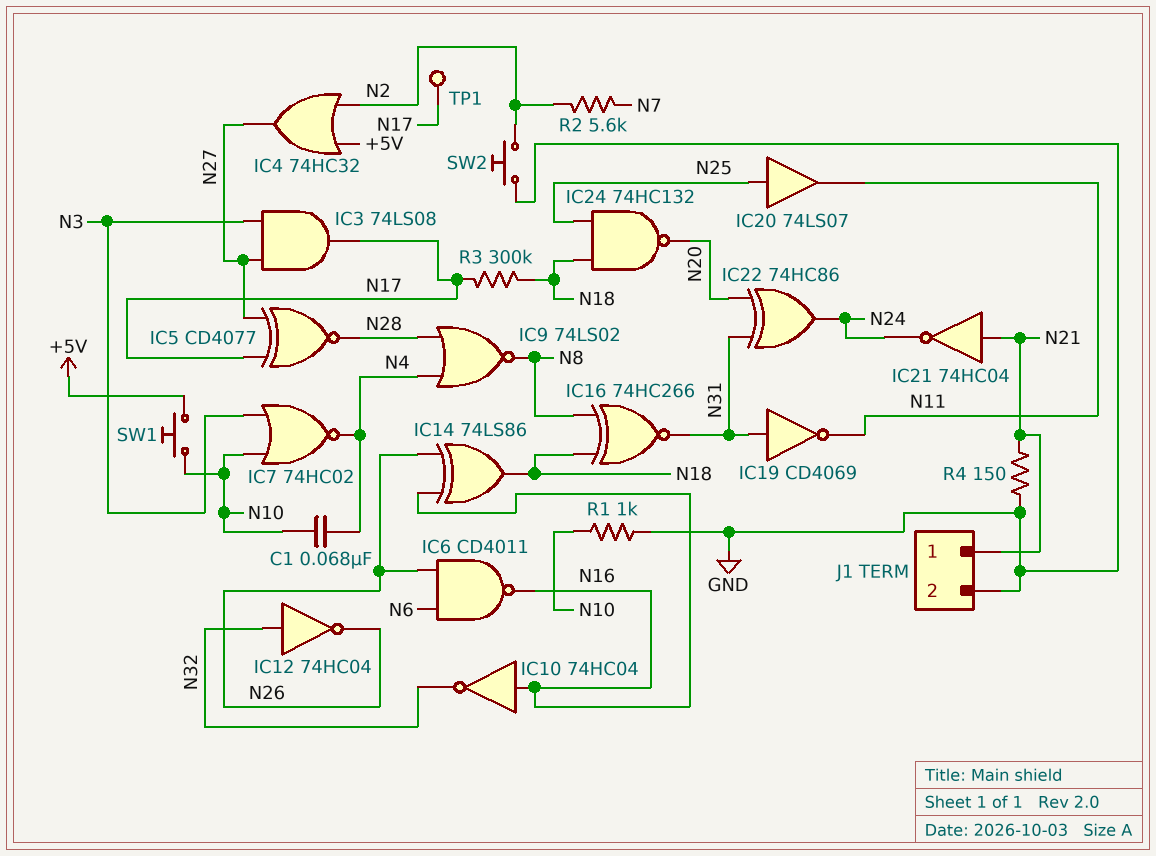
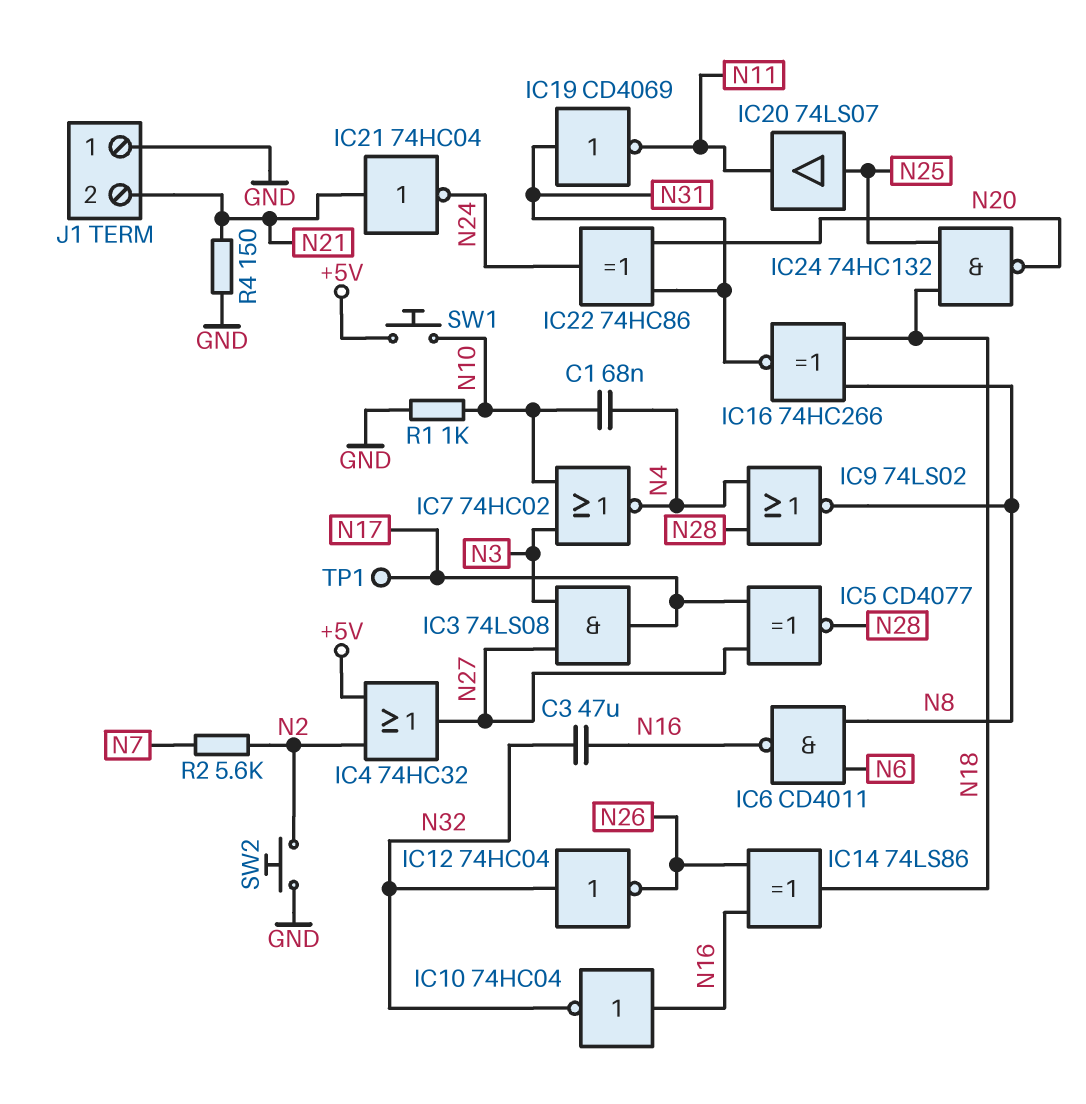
C3: none -> 47uF (N16, N32)
IC6: NAND CD4011 (in N6, in N26, out N16) -> NAND CD4011 (in N6, in N8, out N16)
J1 pin 1: N21 -> GND
J1 pin 2: GND -> N21
R3: 300k (N17, N18) -> none

